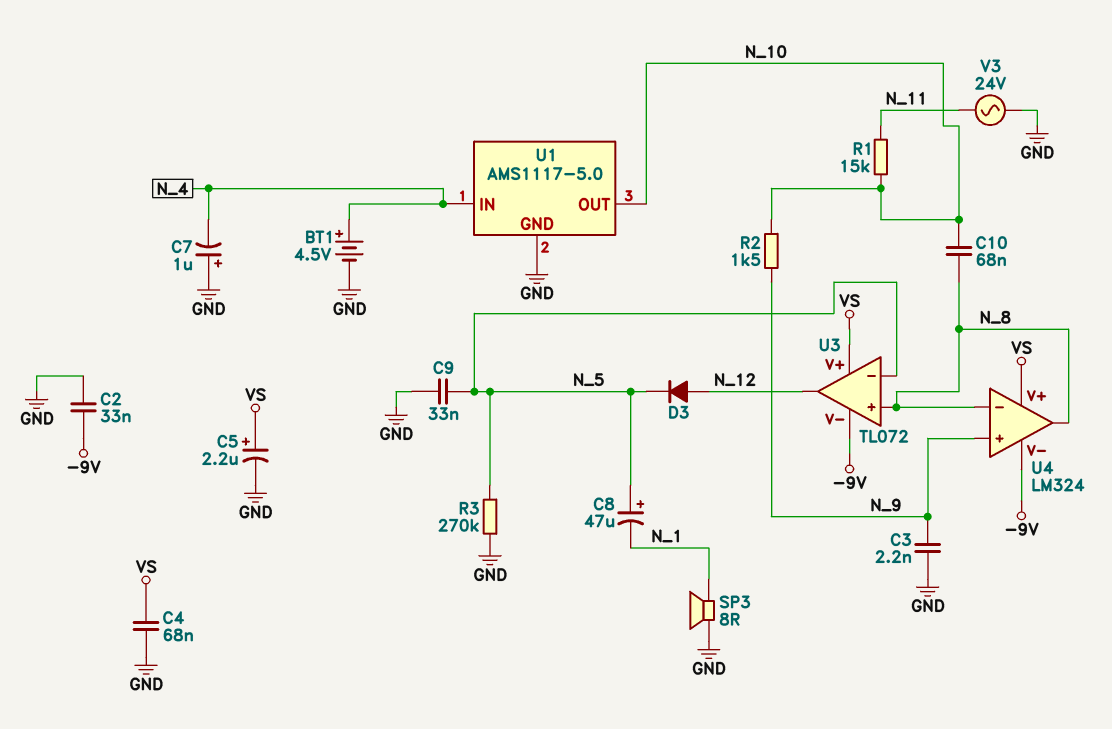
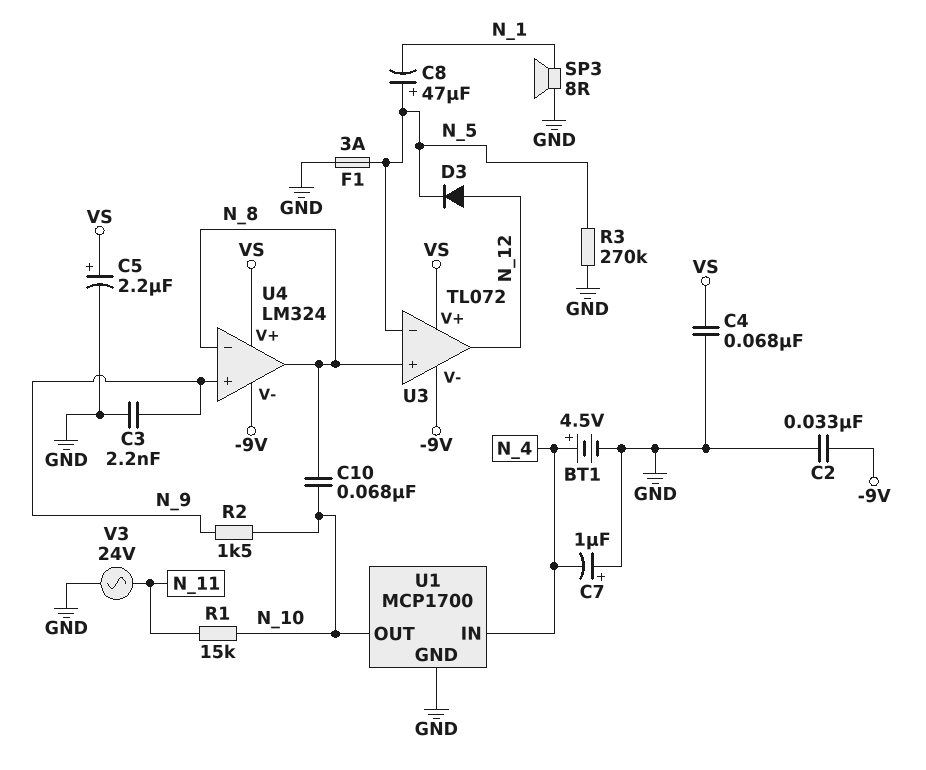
C9: 33nF (GND, N_5) -> none
F1: none -> 3A (GND, N_5)
U1: AMS1117-5.0 -> MCP1700

